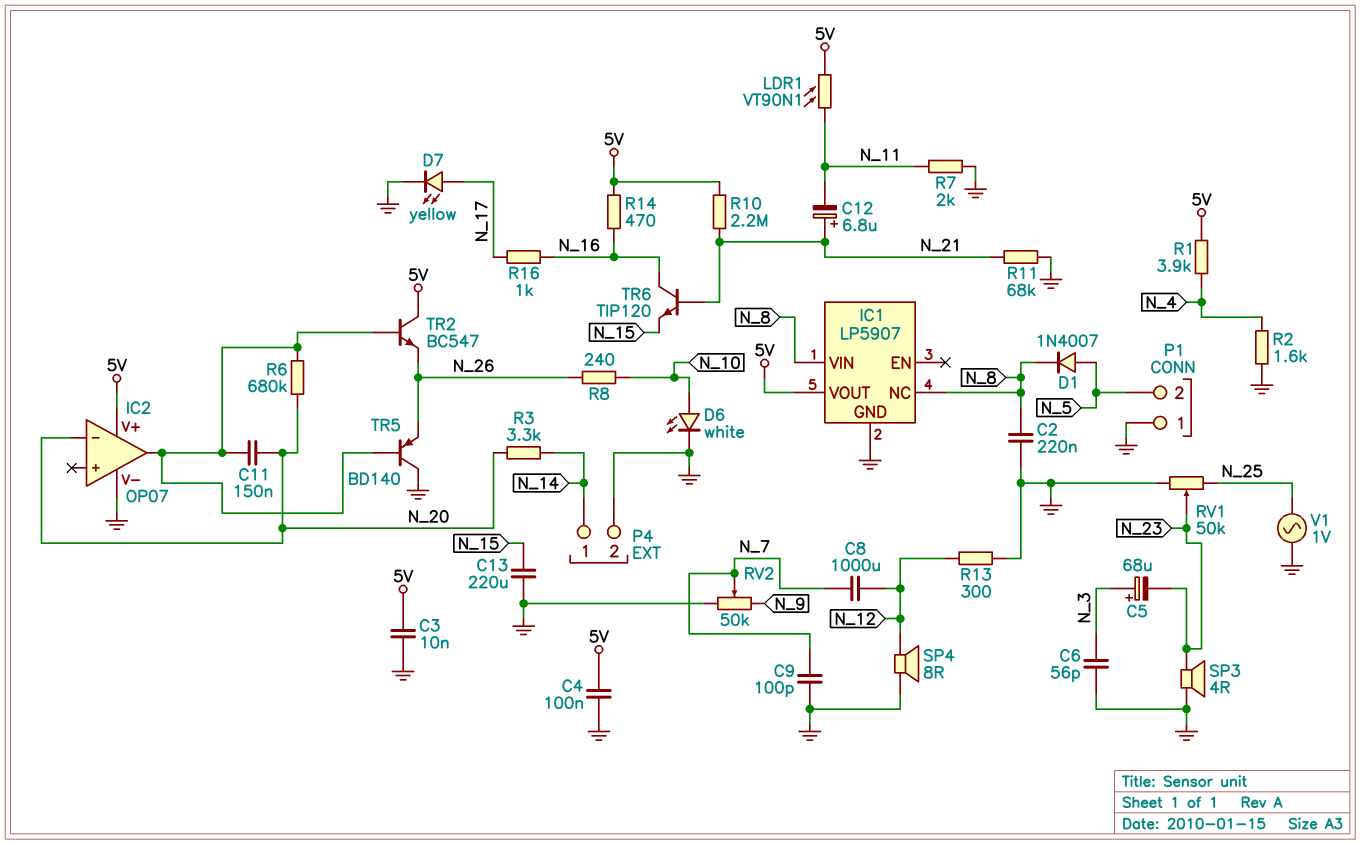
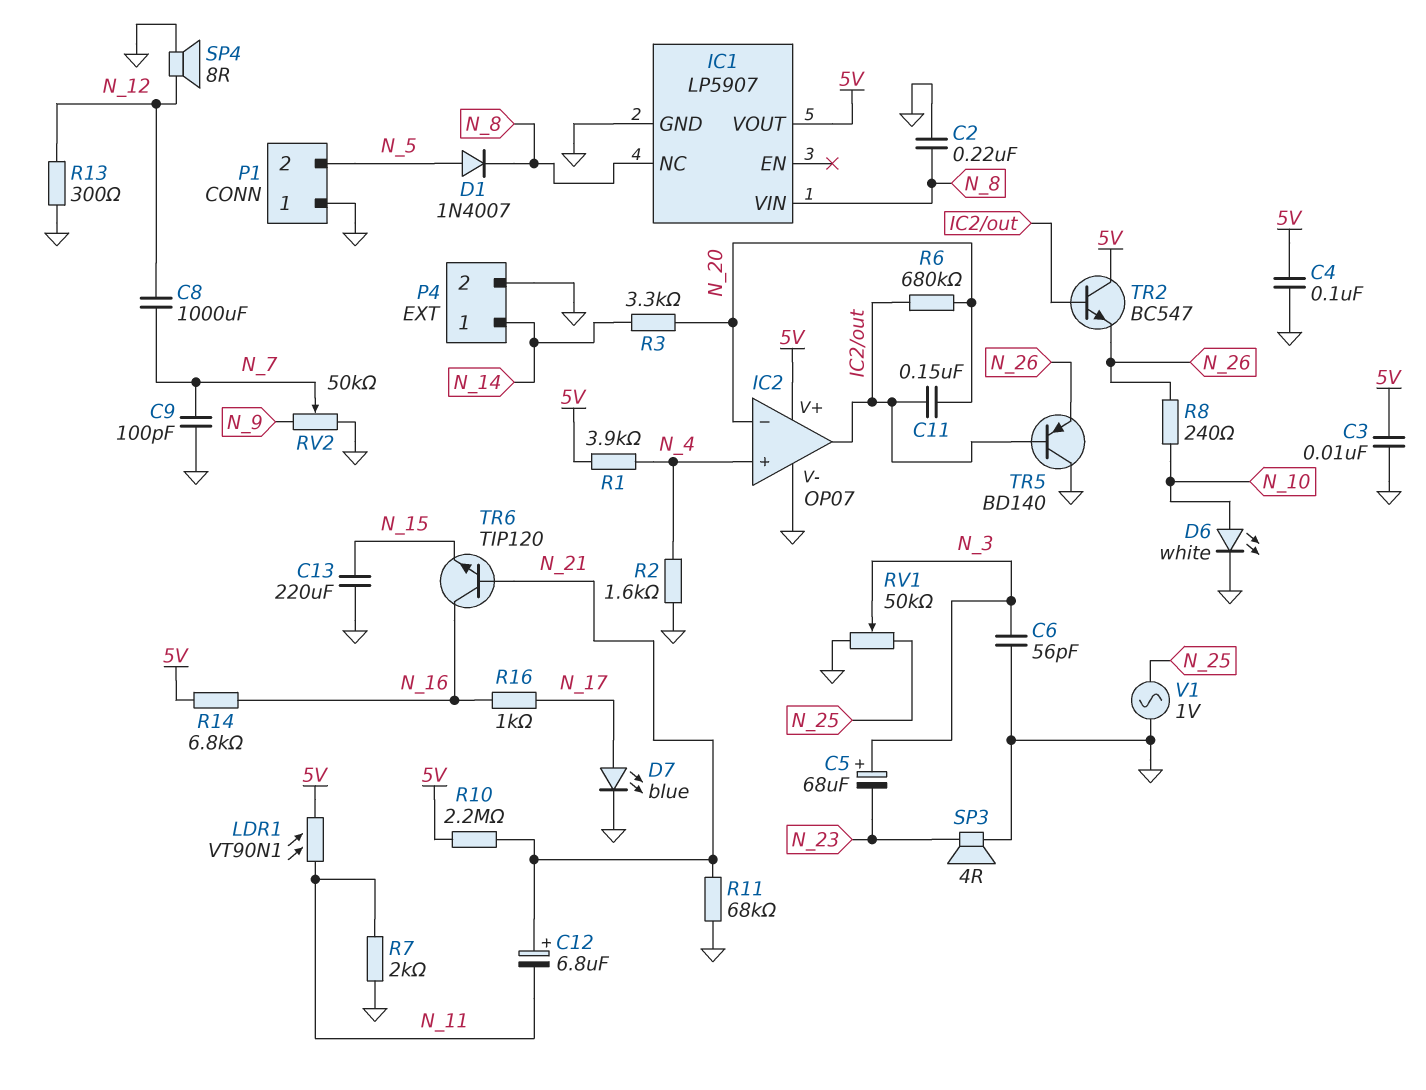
D7: LED yellow (A N_17, K GND) -> LED blue (A N_17, K GND)
IC2 pin in+: none -> N_4
R14: 470 (5V, N_16) -> 6.8k (5V, N_16)
RV1: 50k (GND, N_25, wiper N_23) -> 50k (GND, N_25, wiper N_3)

